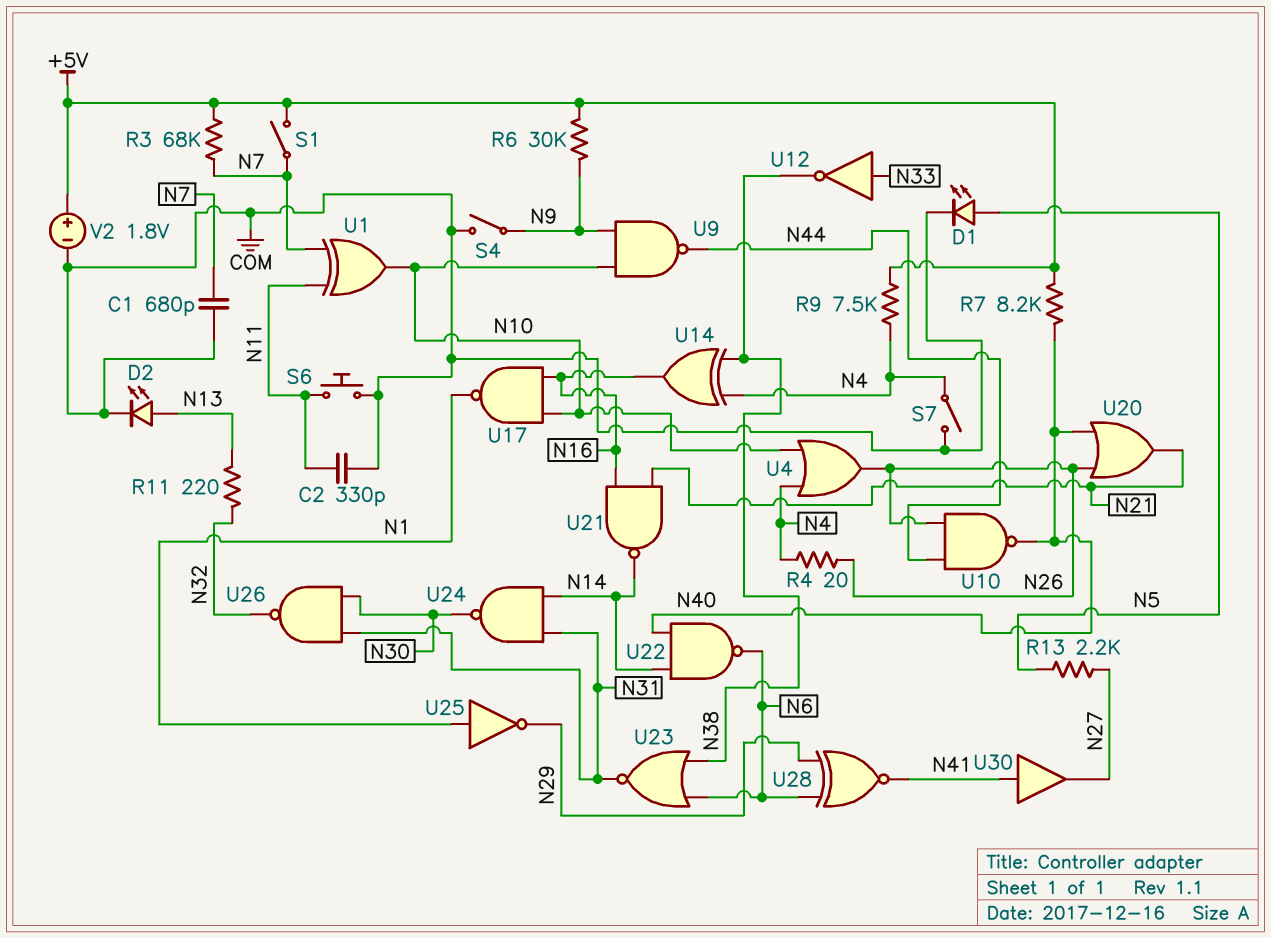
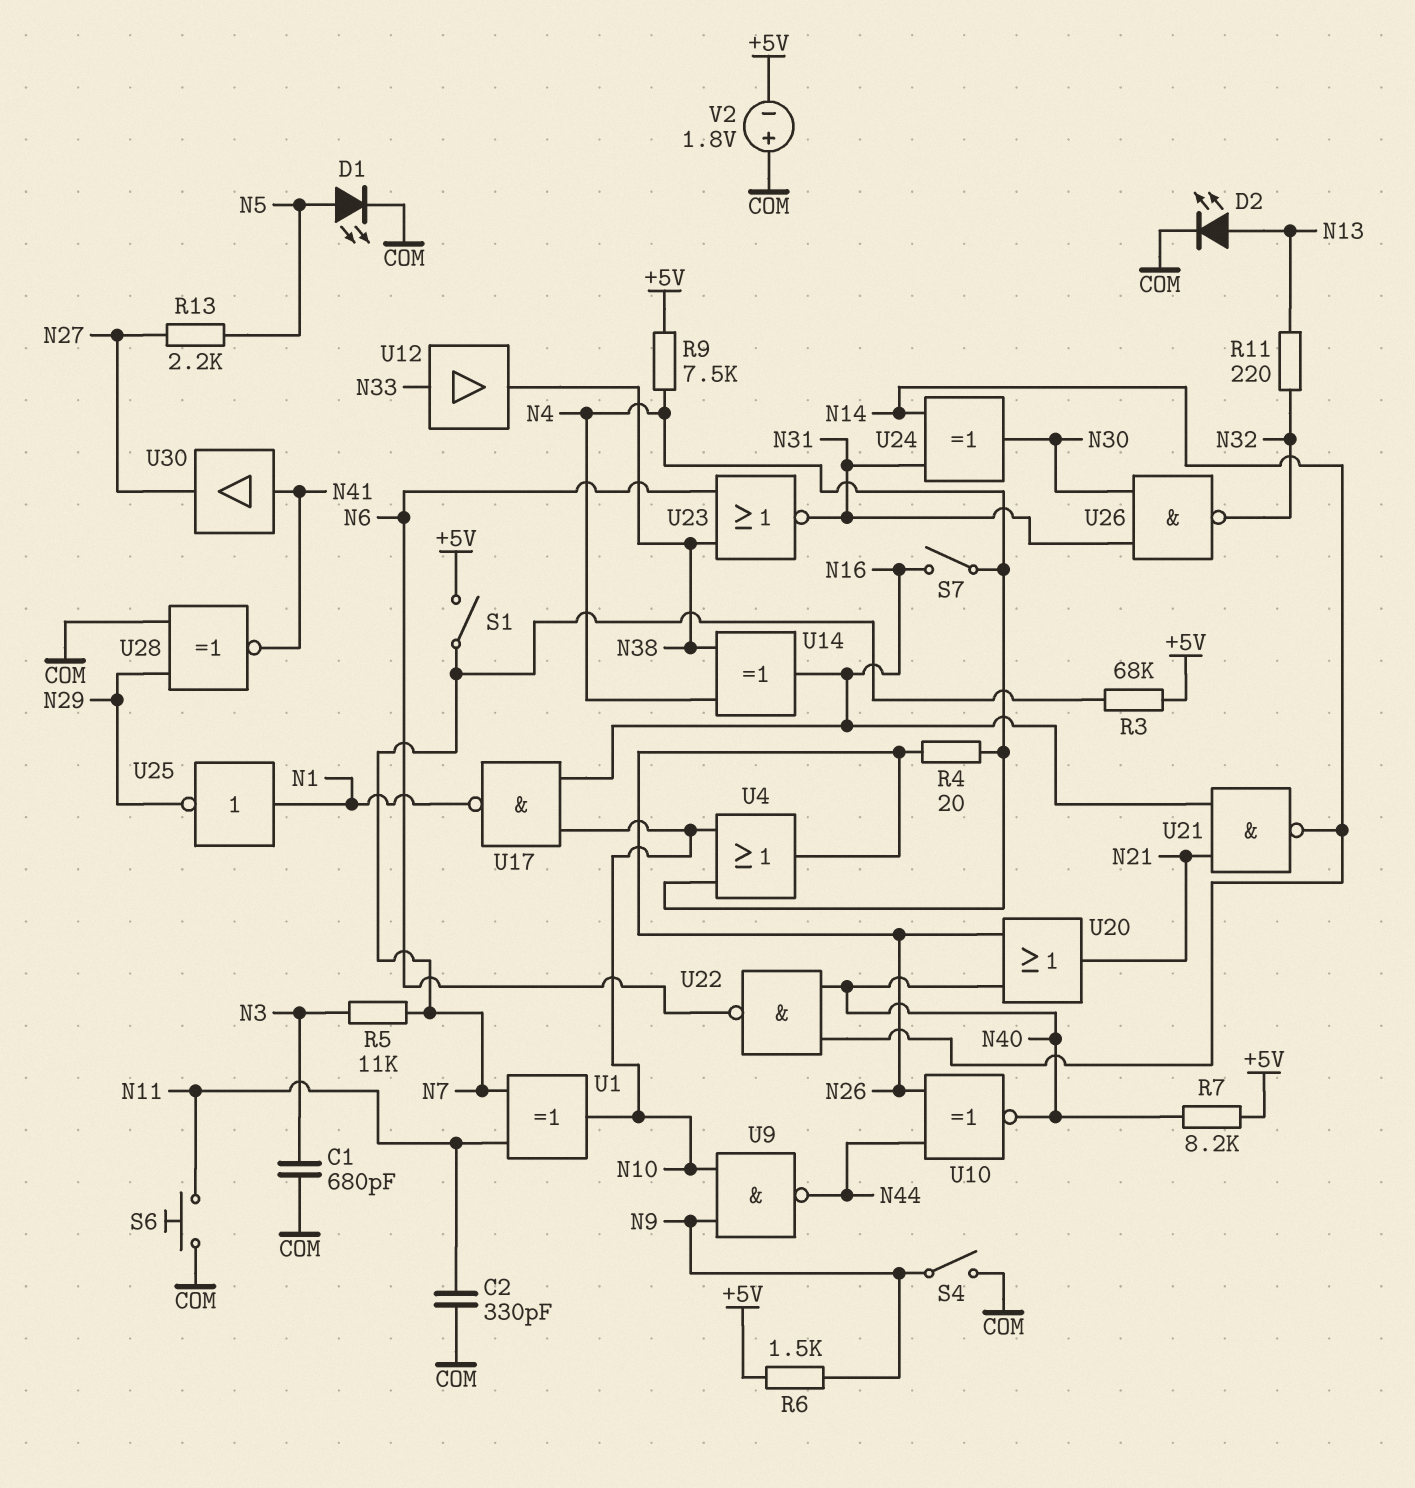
C1: 680pF (COM, N7) -> 680pF (COM, N3)
R5: none -> 11k (N3, N7)
R6: 30k (+5V, N9) -> 1.5k (+5V, N9)
S7: switch (COM, N4) -> switch (N4, N16)
U10: NAND (in N26, in N44, out N40) -> XNOR (in N26, in N44, out N40)
U12: NOT (in N33, out N38) -> buffer (in N33, out N38)
U24: NAND (in N14, in N31, out N30) -> XOR (in N14, in N31, out N30)
U28: XNOR (in N6, in N29, out N41) -> XNOR (in COM, in N29, out N41)
V2: 1.8V (plus +5V, minus COM) -> 1.8V (plus COM, minus +5V)

